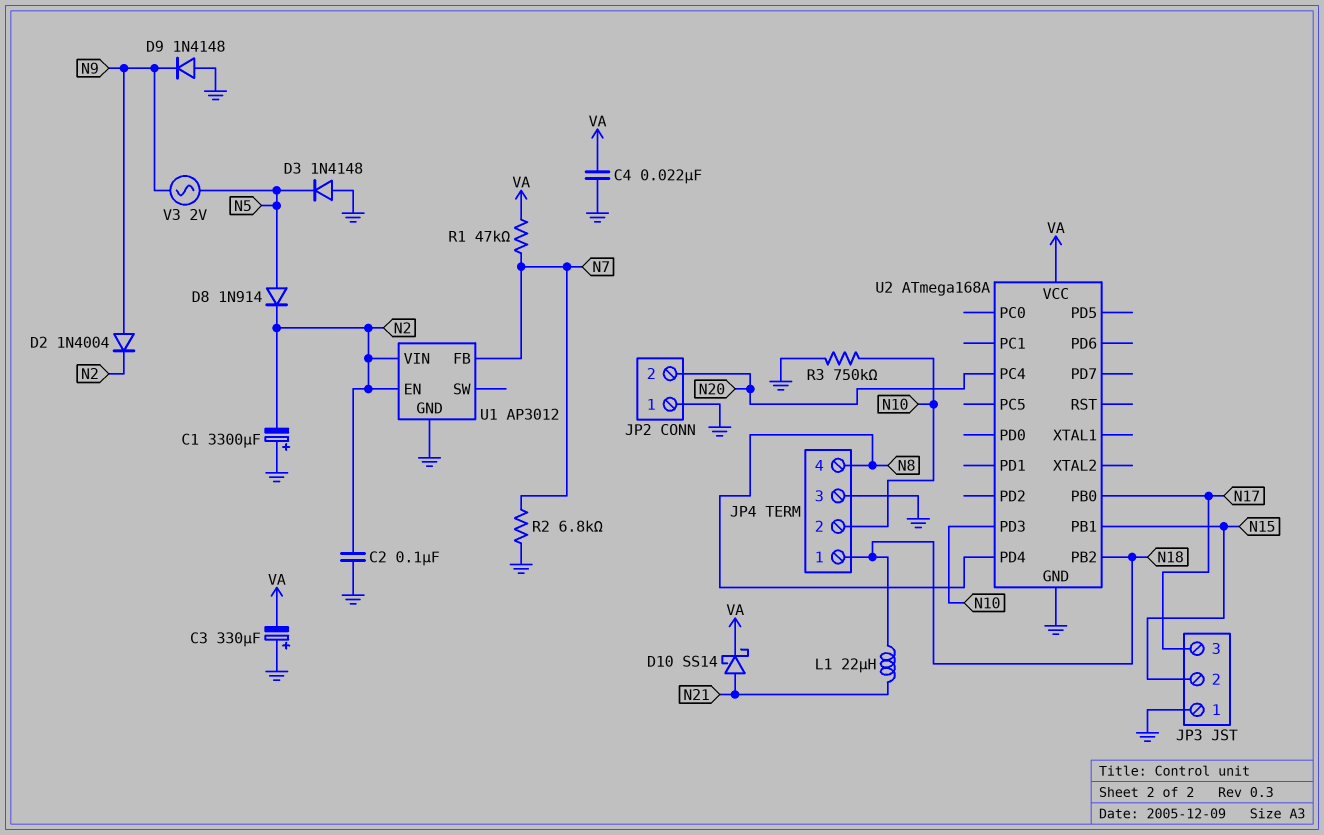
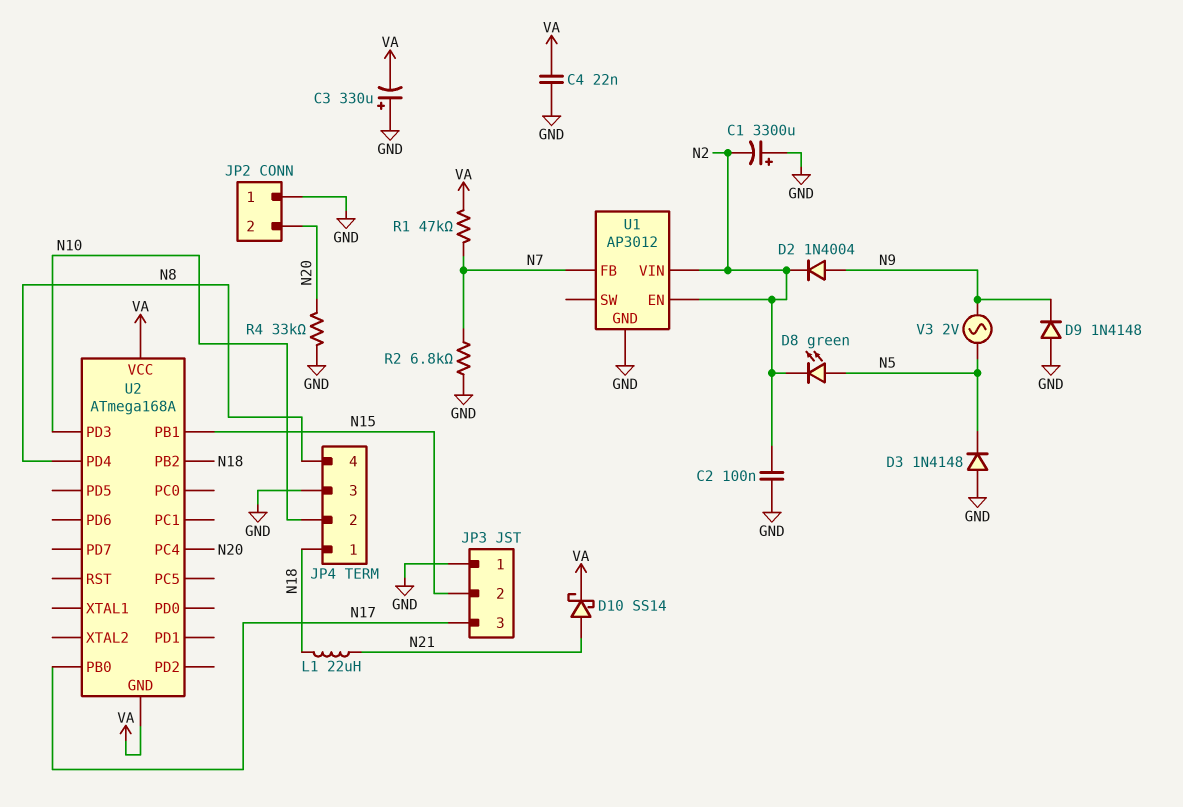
D8: diode 1N914 (A N5, K N2) -> LED green (A N5, K N2)
R3: 750k (GND, N10) -> none
R4: none -> 33k (GND, N20)
U2 pin GND: GND -> VA

